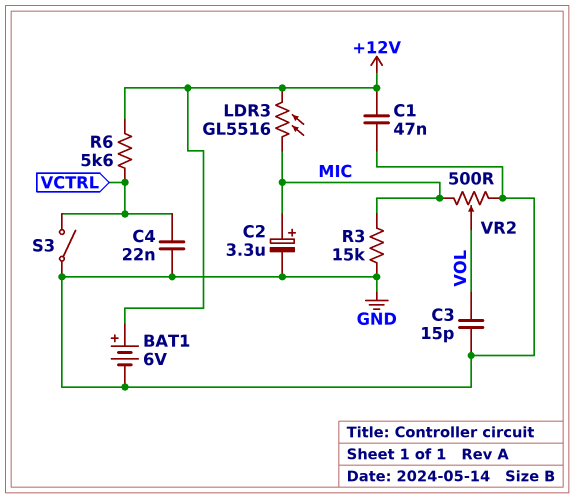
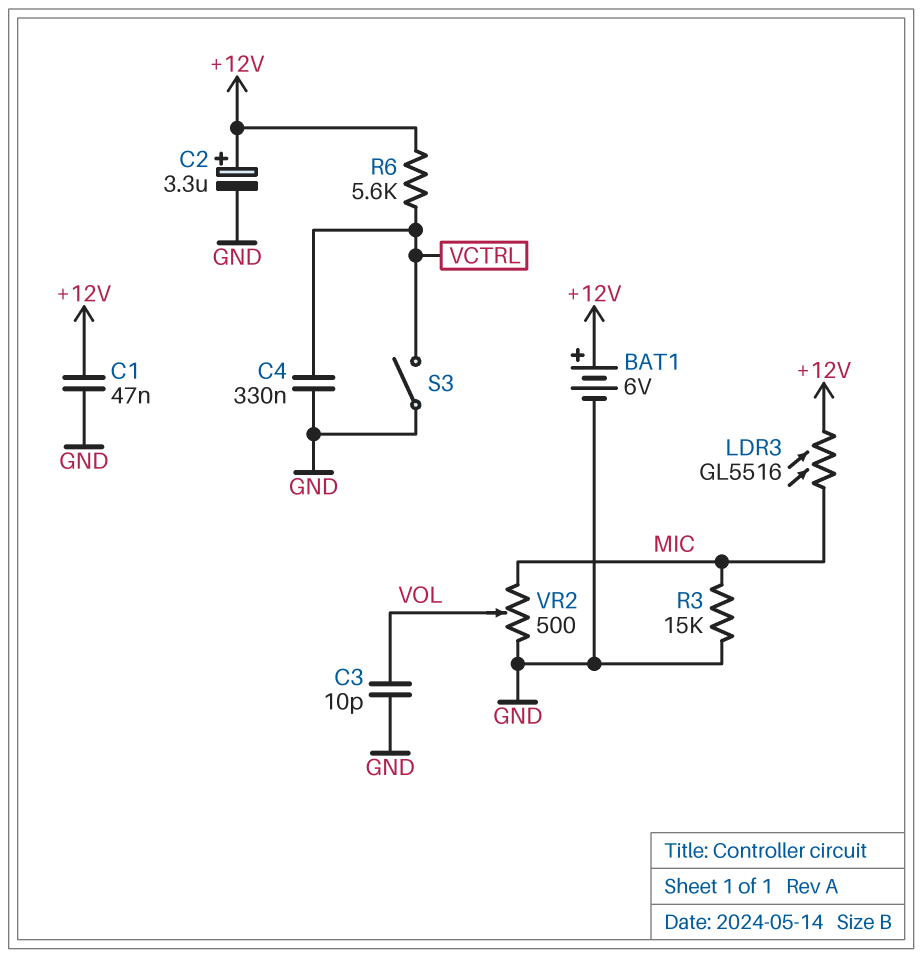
C2: 3.3uF (plus MIC, minus GND) -> 3.3uF (plus +12V, minus GND)
C3: 15pF (GND, VOL) -> 10pF (GND, VOL)
C4: 22nF (GND, VCTRL) -> 330nF (GND, VCTRL)

